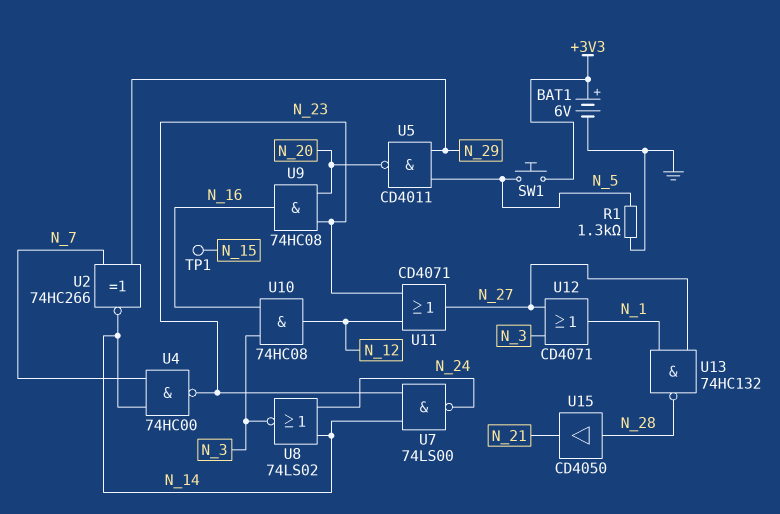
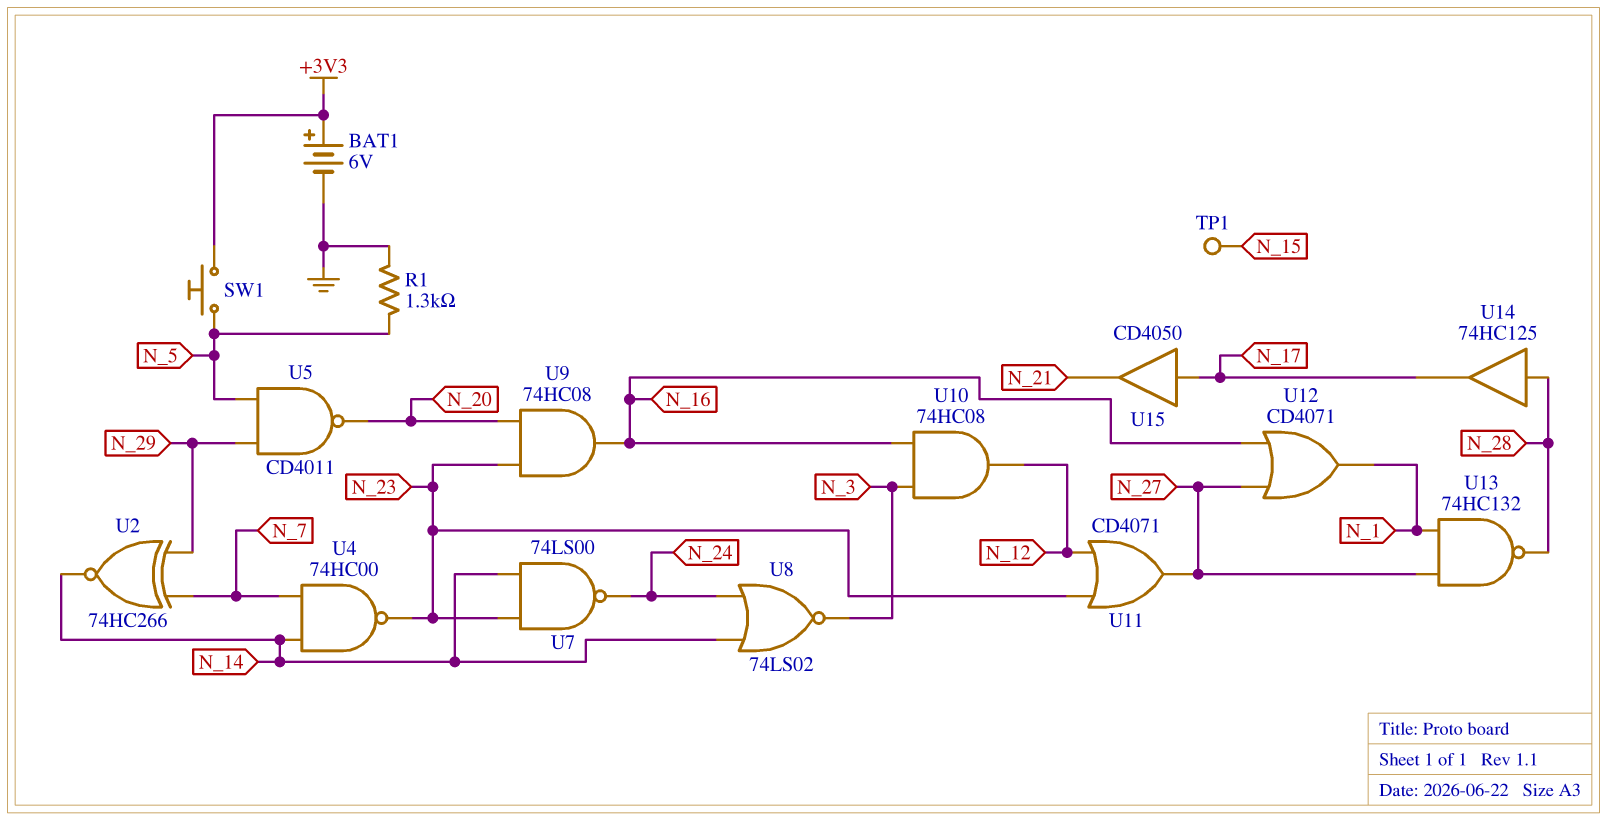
U12: OR CD4071 (in N_3, in N_27, out N_1) -> OR CD4071 (in N_16, in N_27, out N_1)
U14: none -> buffer 74HC125 (in N_28, out N_17)
U15: buffer CD4050 (in N_28, out N_21) -> buffer CD4050 (in N_17, out N_21)

